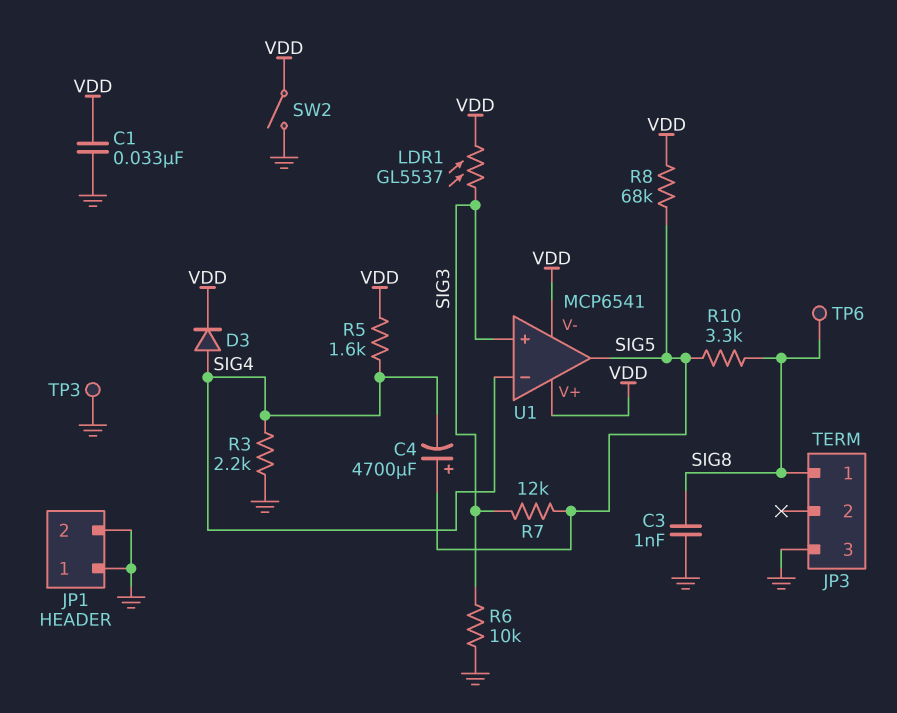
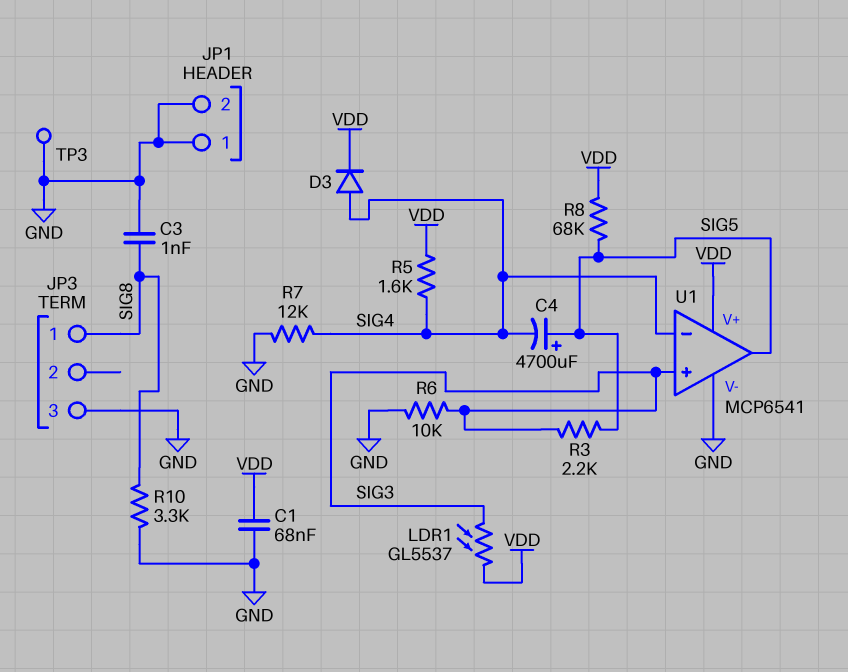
C1: 33nF (GND, VDD) -> 68nF (GND, VDD)
R3: 2.2k (GND, SIG4) -> 2.2k (SIG3, SIG5)
R7: 12k (SIG3, SIG5) -> 12k (GND, SIG4)
R10: 3.3k (SIG5, SIG8) -> 3.3k (GND, SIG8)
SW2: switch (GND, VDD) -> none
TP6: test point (SIG8) -> none
U1 pin V-: VDD -> GND

